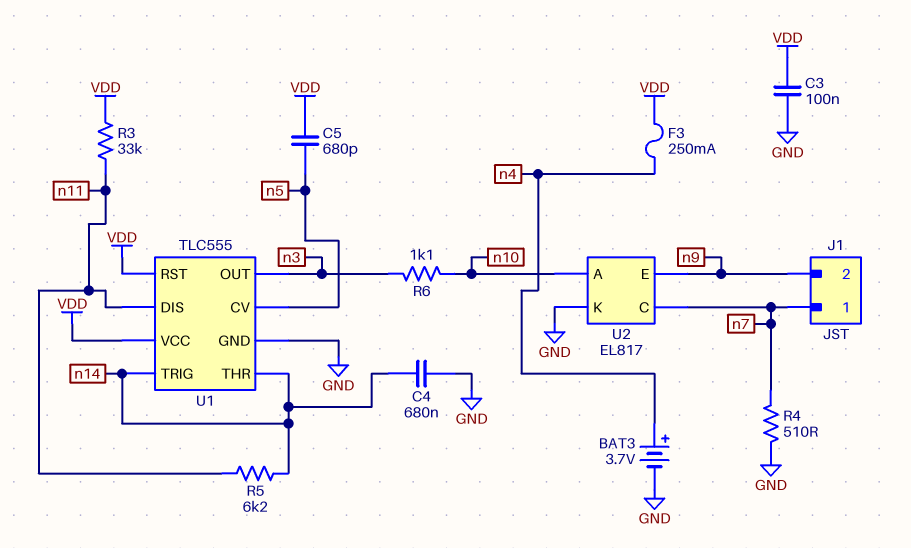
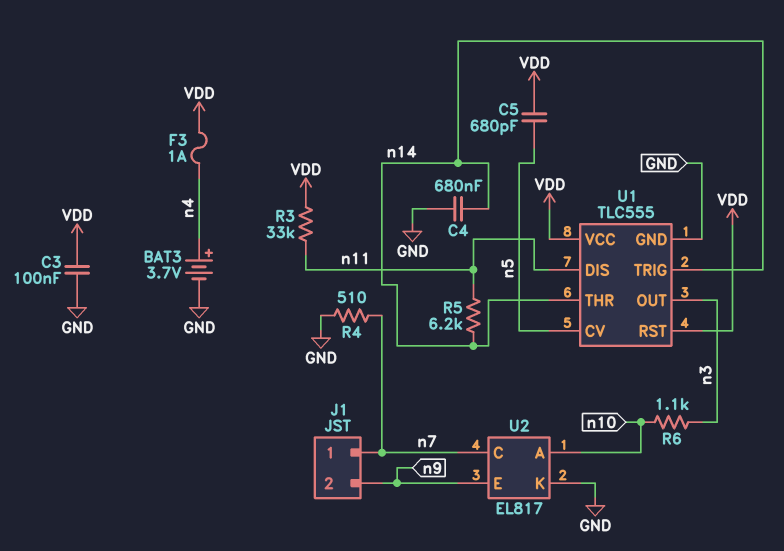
F3: 250mA (VDD, n4) -> 1A (VDD, n4)

